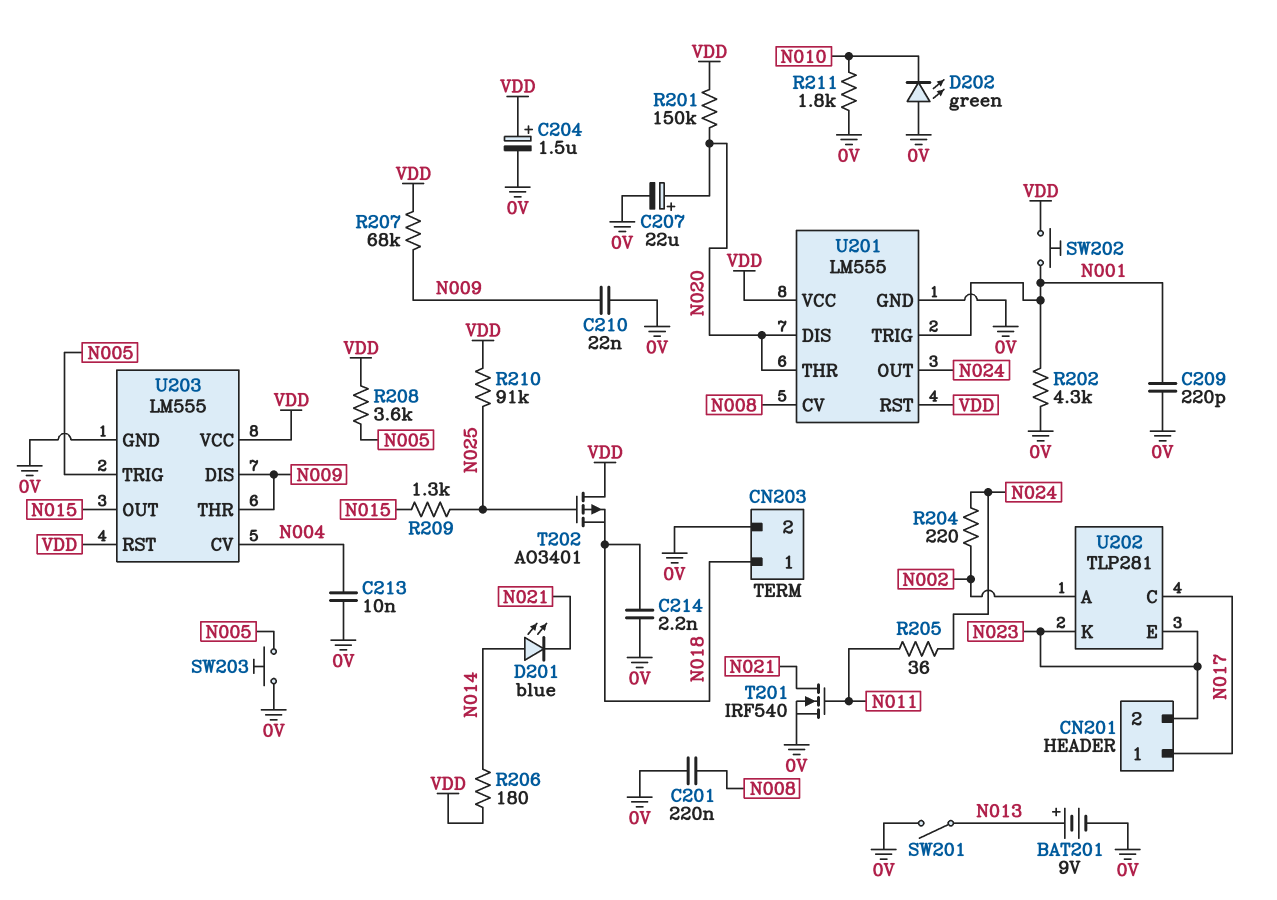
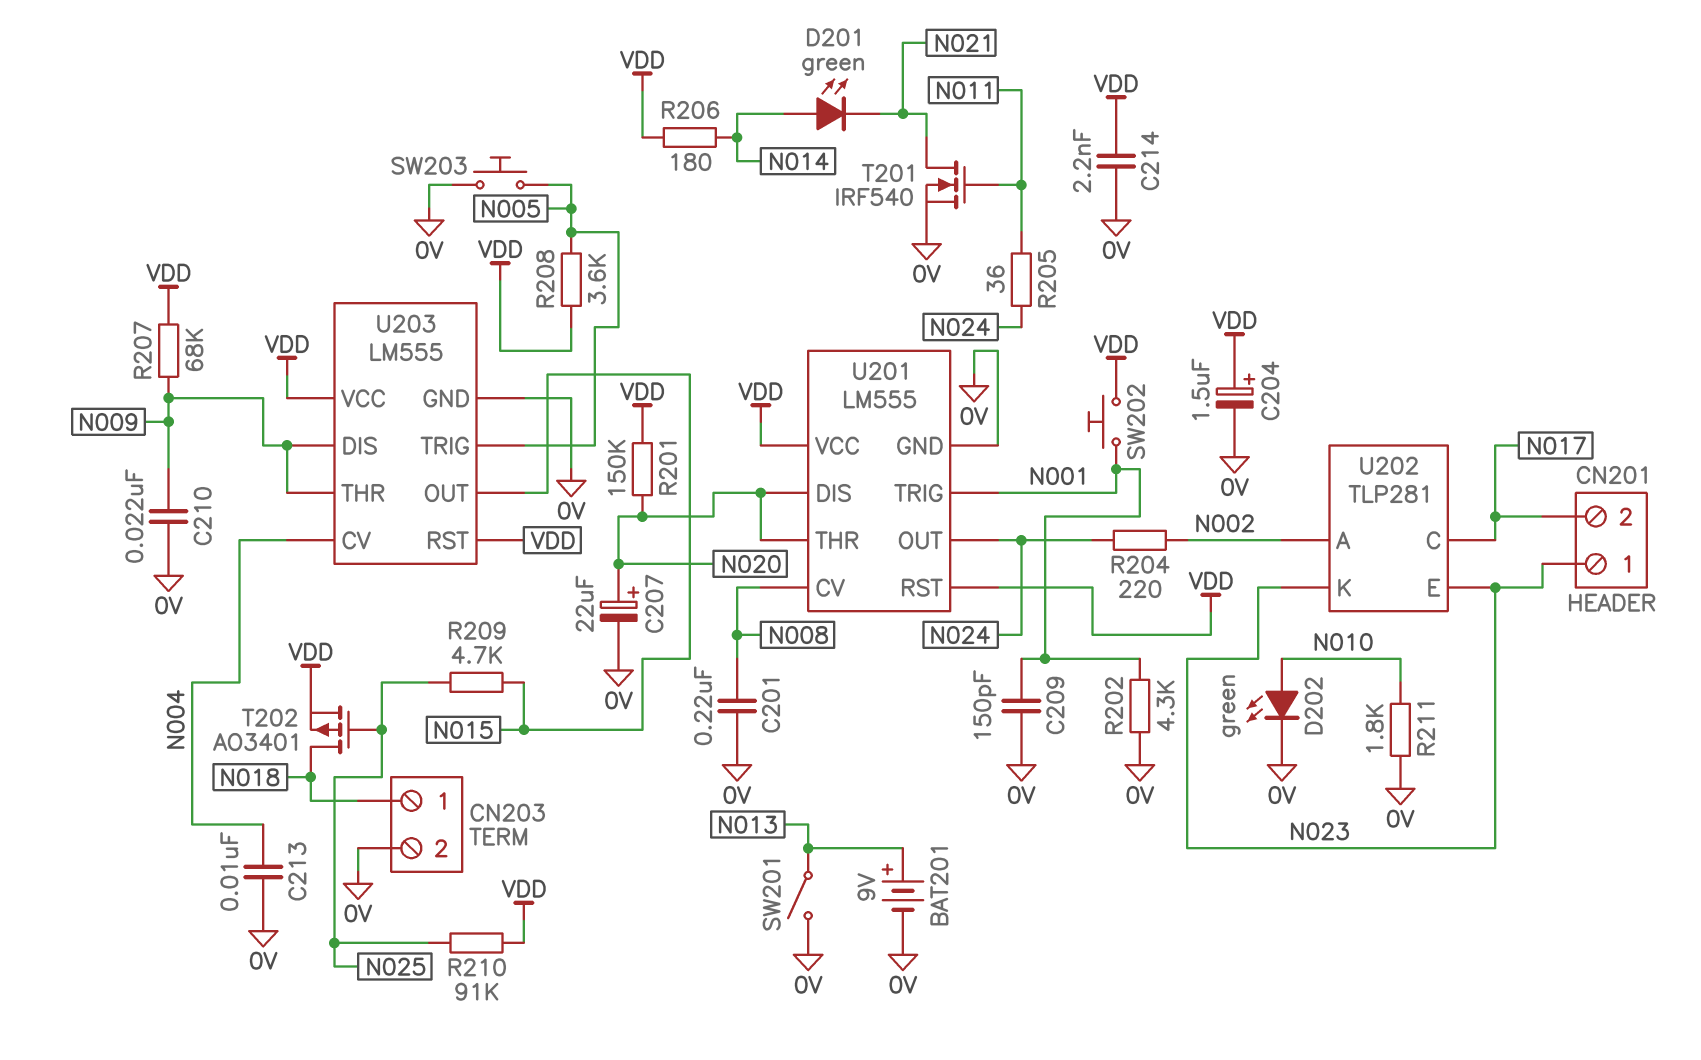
C209: 220pF (0V, N001) -> 150pF (0V, N001)
C214: 2.2nF (0V, N018) -> 2.2nF (0V, VDD)
CN201 pin 1: N017 -> N023
CN201 pin 2: N023 -> N017
D201: LED blue (A N014, K N021) -> LED green (A N014, K N021)
D202: LED green (A 0V, K N010) -> LED green (A N010, K 0V)
R209: 1.3k (N015, N025) -> 4.7k (N015, N025)
T202: PMOS AO3401 (G N025, D VDD, S N018) -> PMOS AO3401 (G N025, D N018, S VDD)

